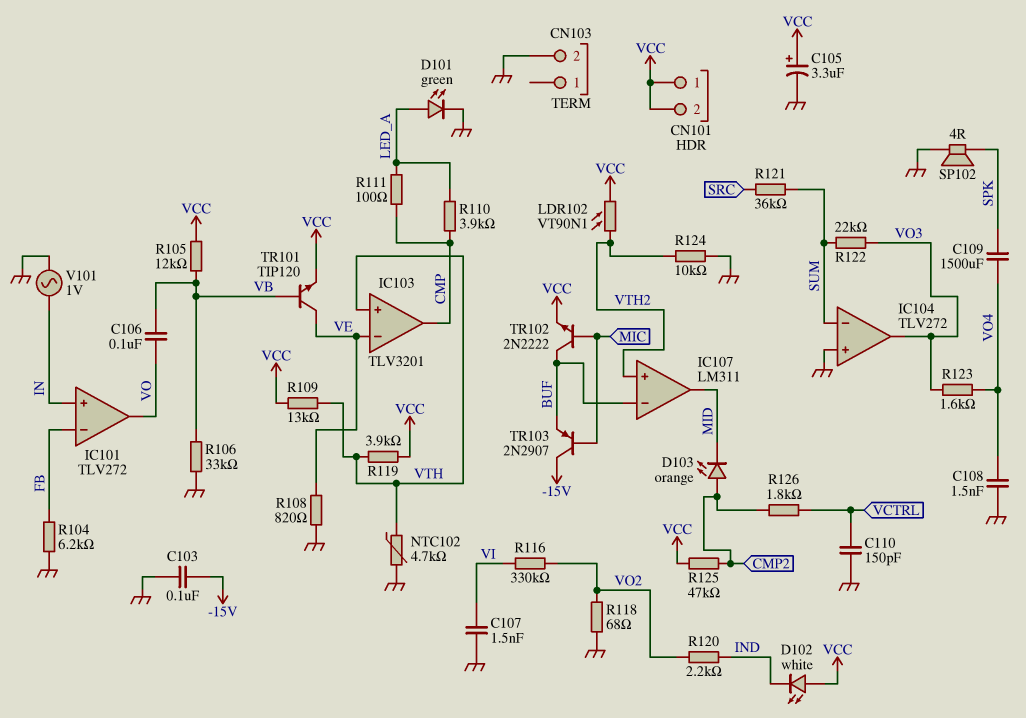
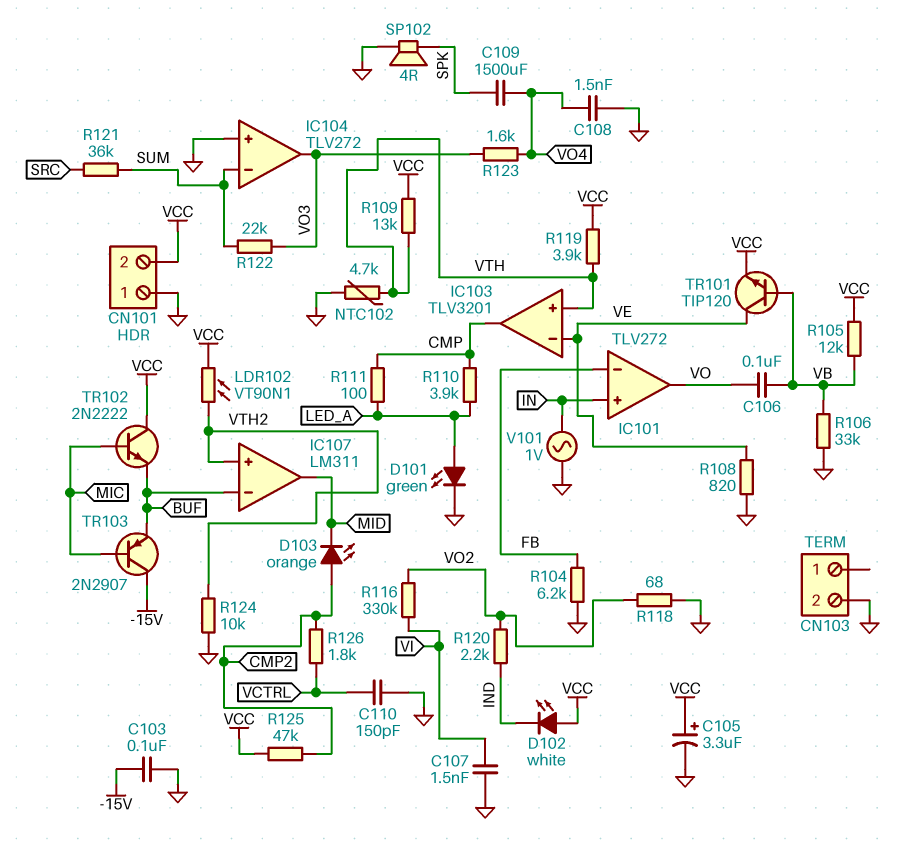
CN101 pin 1: VCC -> GND
TR102: NPN 2N2222 (B MIC, C BUF, E VCC) -> NPN 2N2222 (B MIC, C VCC, E BUF)

